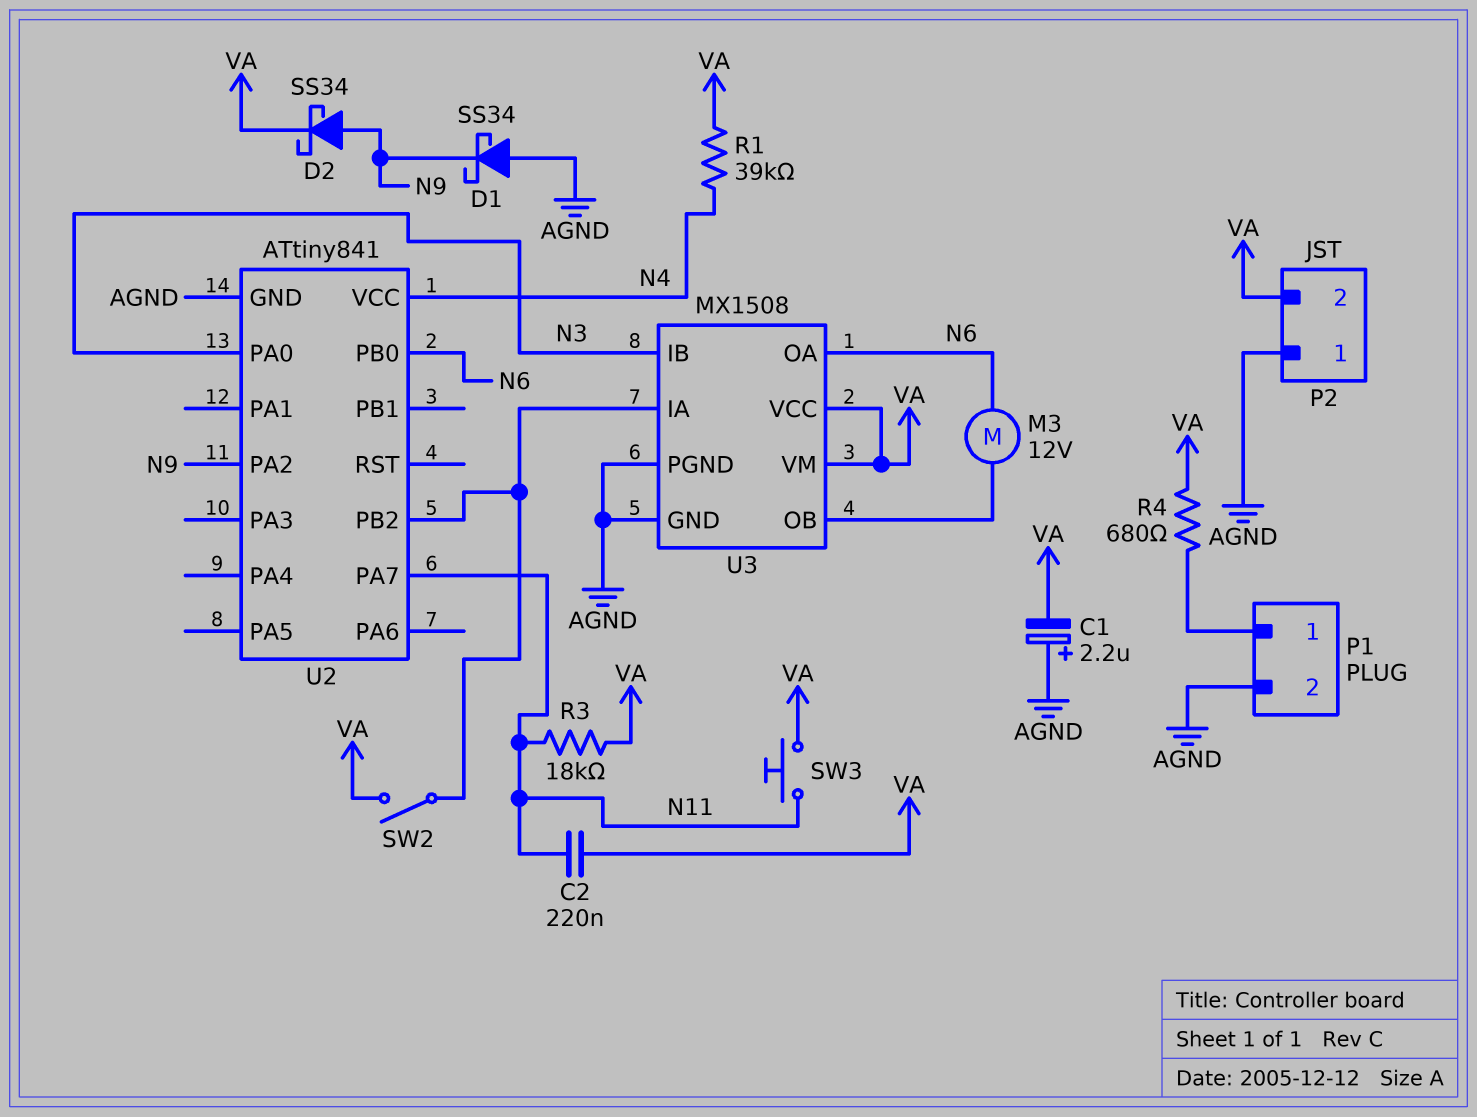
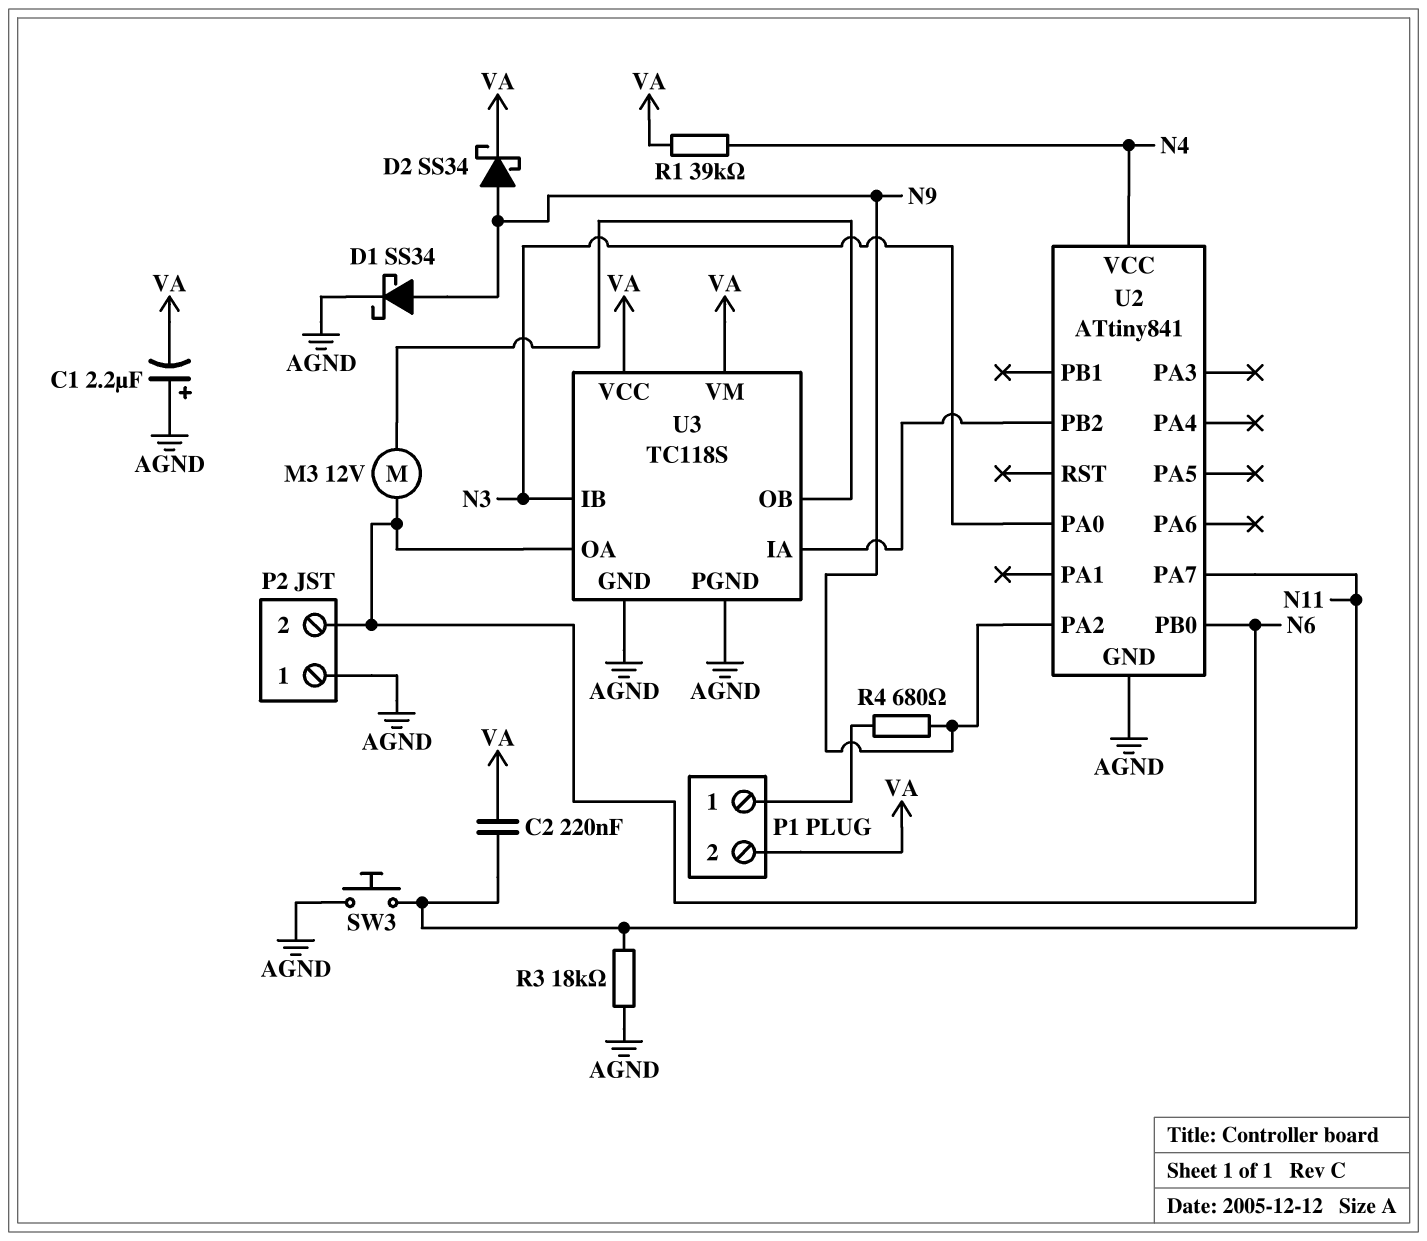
D1: schottky SS34 (A AGND, K N9) -> schottky SS34 (A N9, K AGND)
P1 pin 2: AGND -> VA
P2 pin 2: VA -> N6
R3: 18k (N11, VA) -> 18k (AGND, N11)
R4: 680 (P1/1, VA) -> 680 (N9, P1/1)
SW2: switch (U2/PB2, VA) -> none
SW3: button (N11, VA) -> button (AGND, N11)
U3: MX1508 -> TC118S

